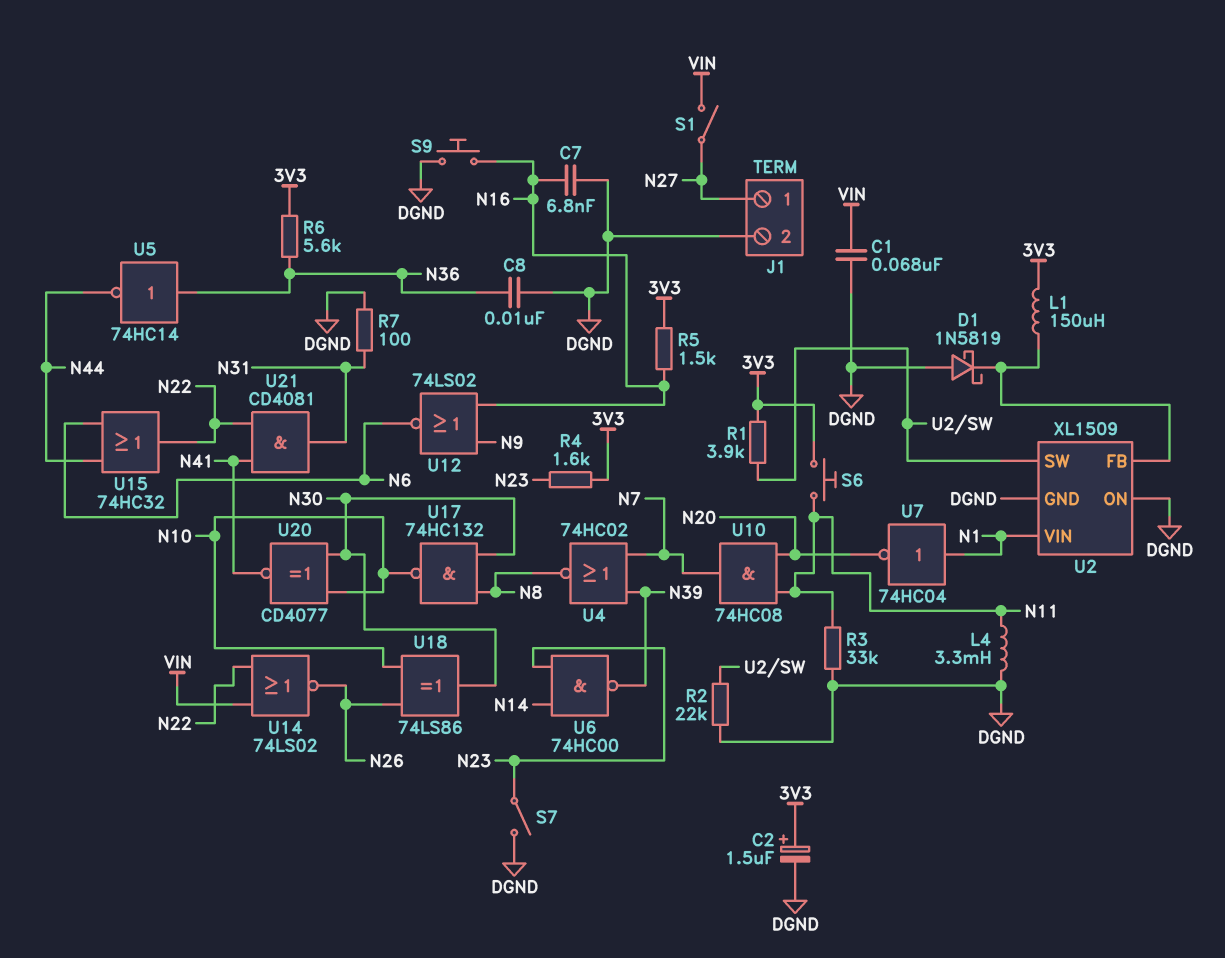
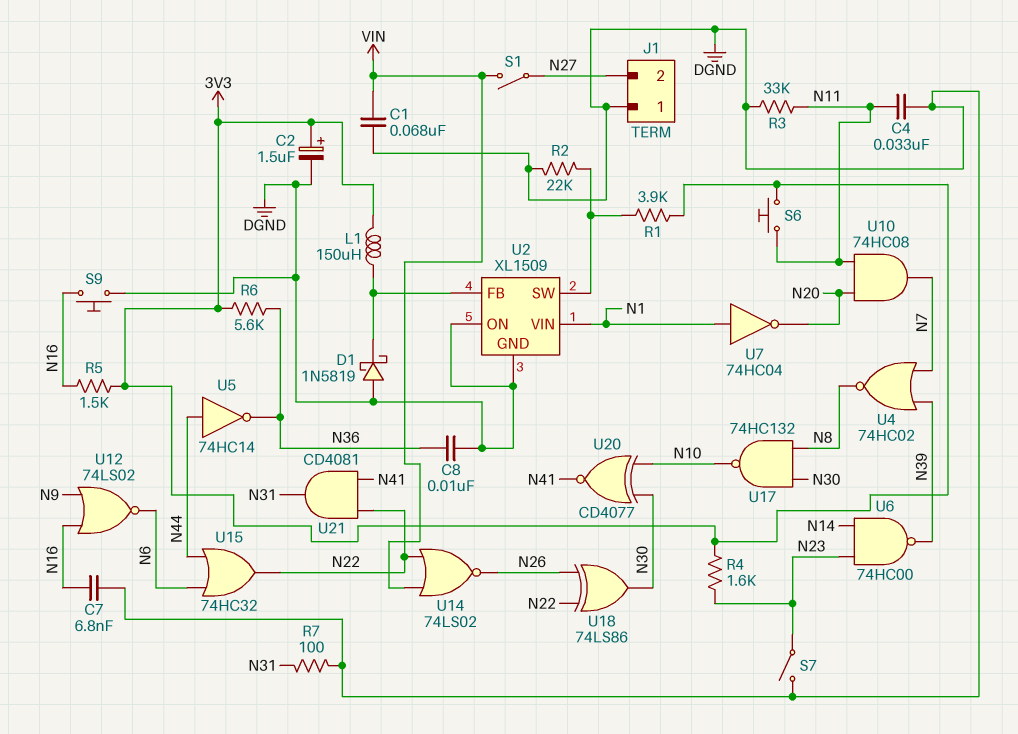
C4: none -> 33nF (DGND, N11)
J1 pin 1: N27 -> DGND
J1 pin 2: DGND -> N27
L4: 3.3mH (DGND, N11) -> none
U5: NOT 74HC14 (in N36, out N44) -> NOT 74HC14 (in N44, out N36)
U18: XOR 74LS86 (in N10, in N26, out N30) -> XOR 74LS86 (in N22, in N26, out N30)

